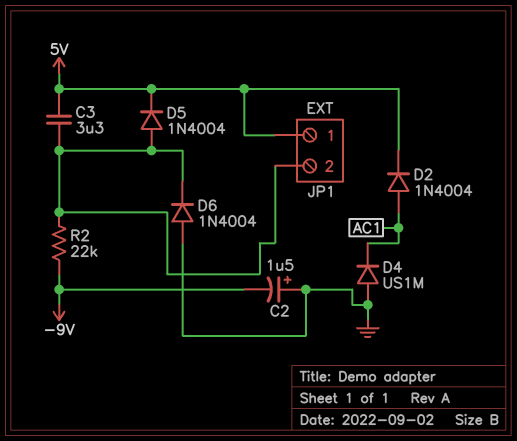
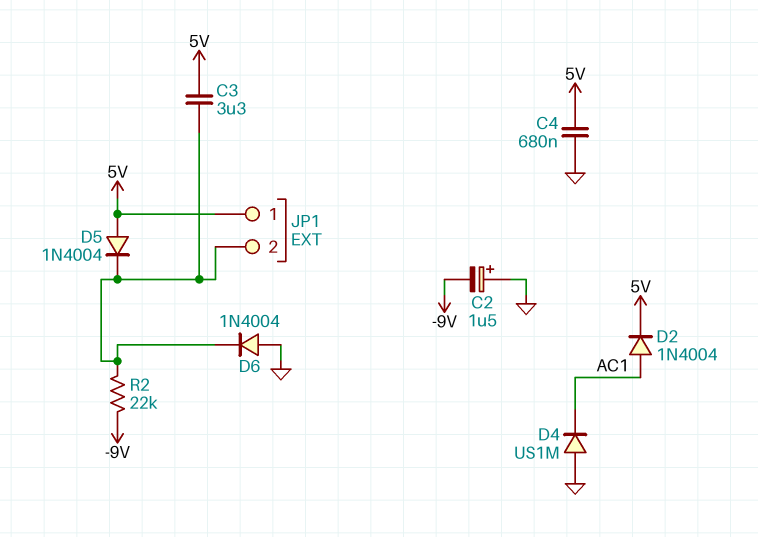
C4: none -> 680nF (5V, GND)
D5: diode 1N4004 (A JP1/2, K 5V) -> diode 1N4004 (A 5V, K JP1/2)

